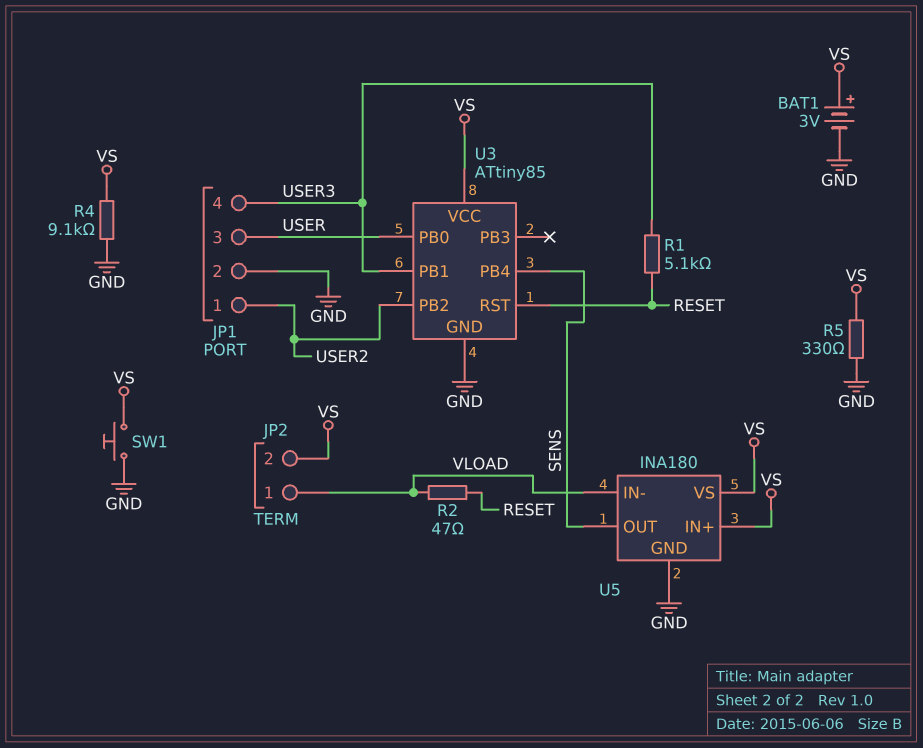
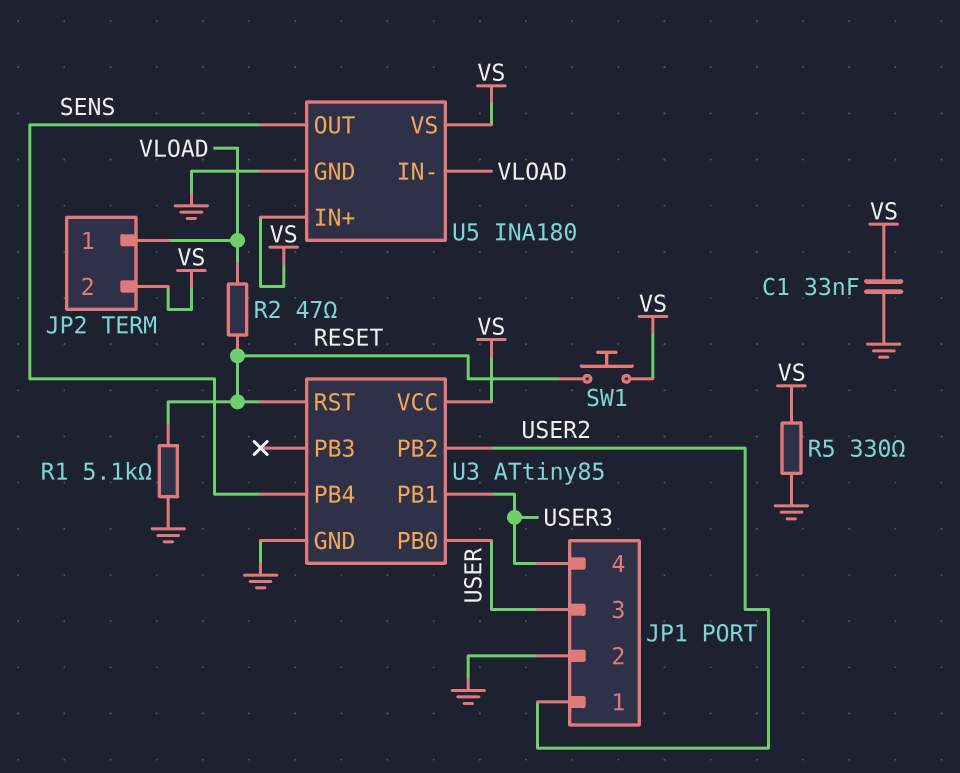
BAT1: 3V (plus VS, minus GND) -> none
C1: none -> 33nF (GND, VS)
R1: 5.1k (RESET, USER3) -> 5.1k (GND, RESET)
R4: 9.1k (GND, VS) -> none
SW1: button (GND, VS) -> button (RESET, VS)

